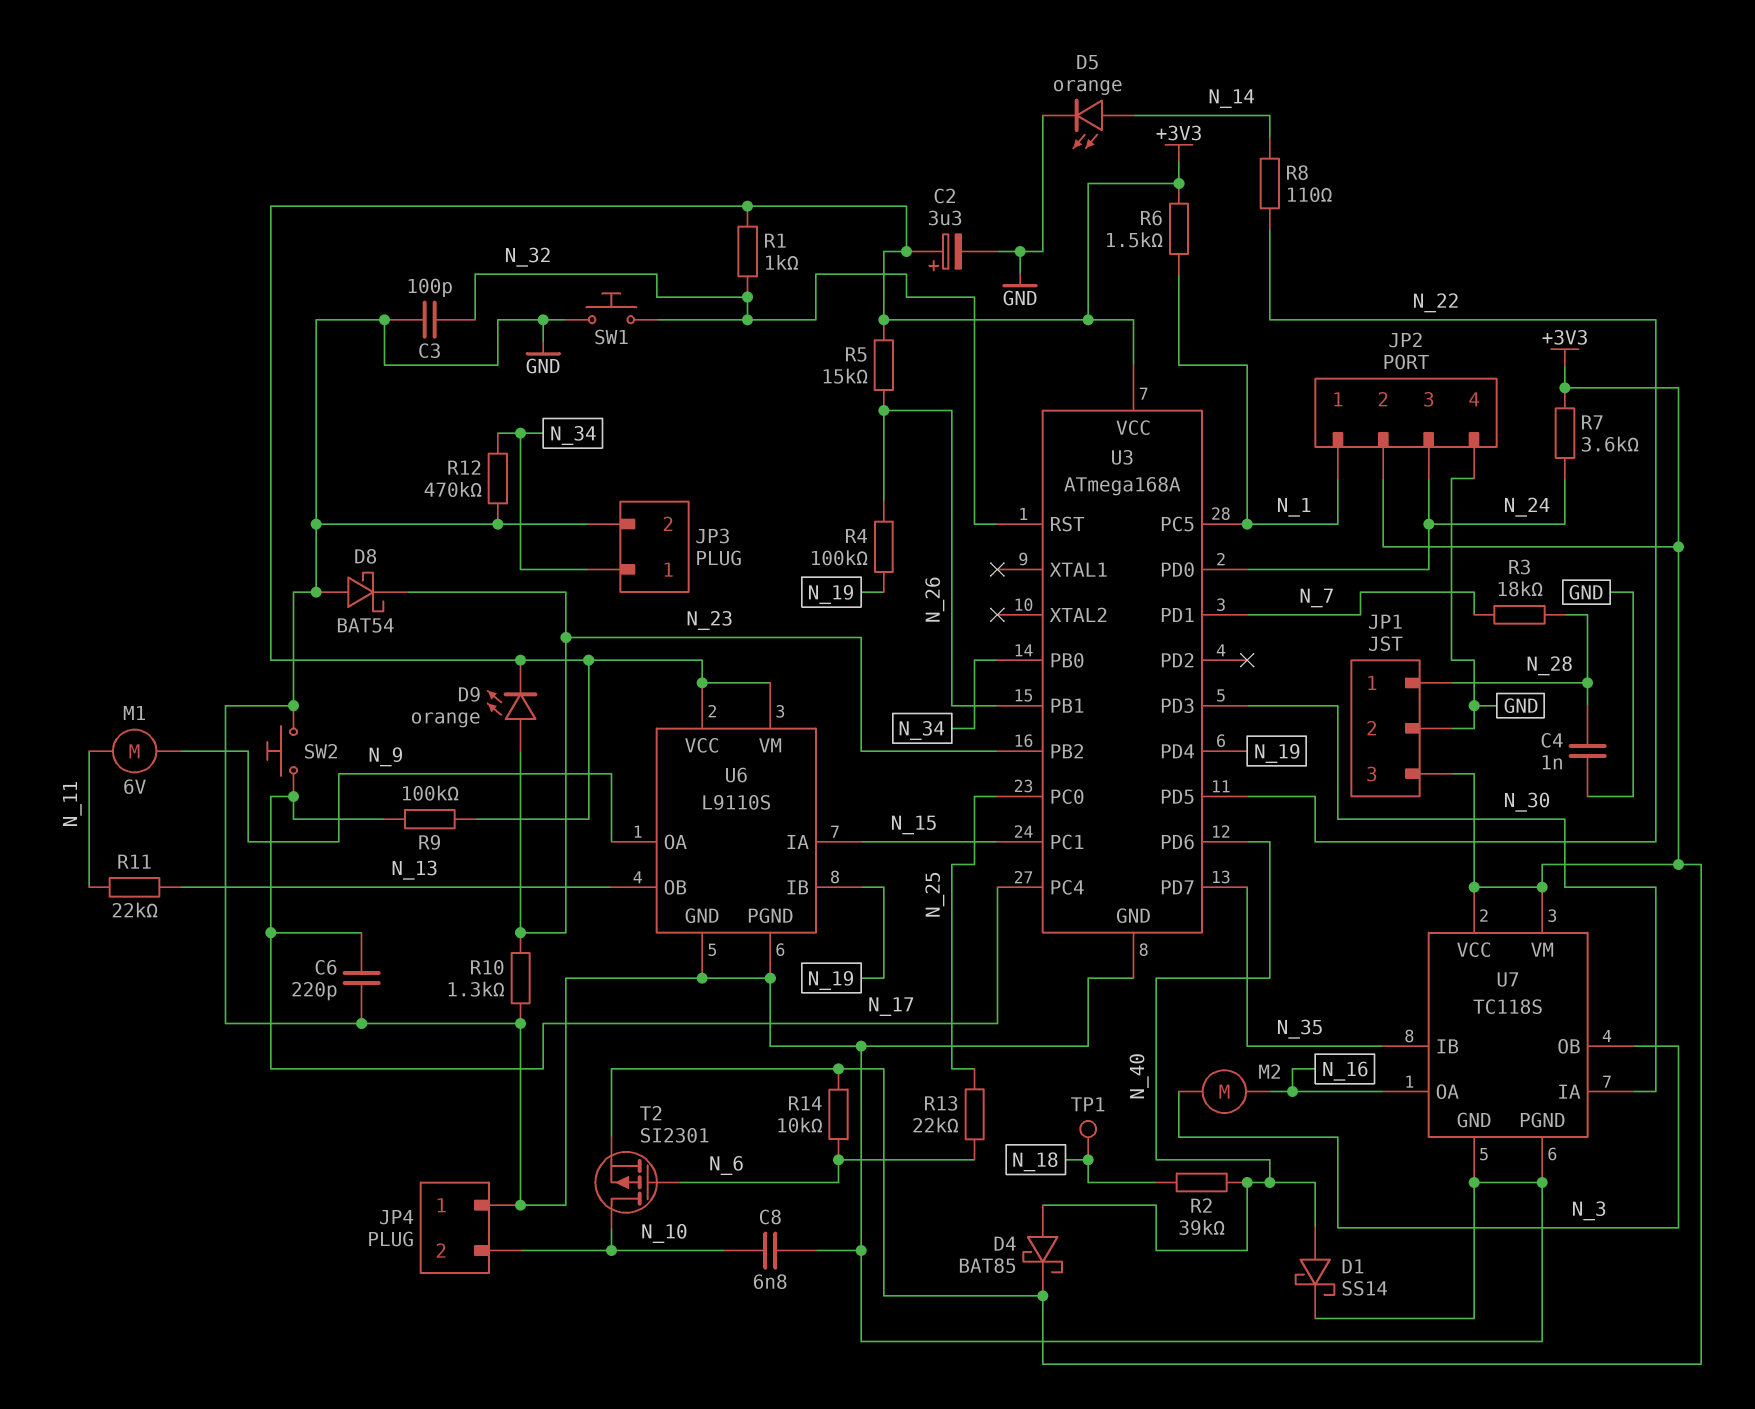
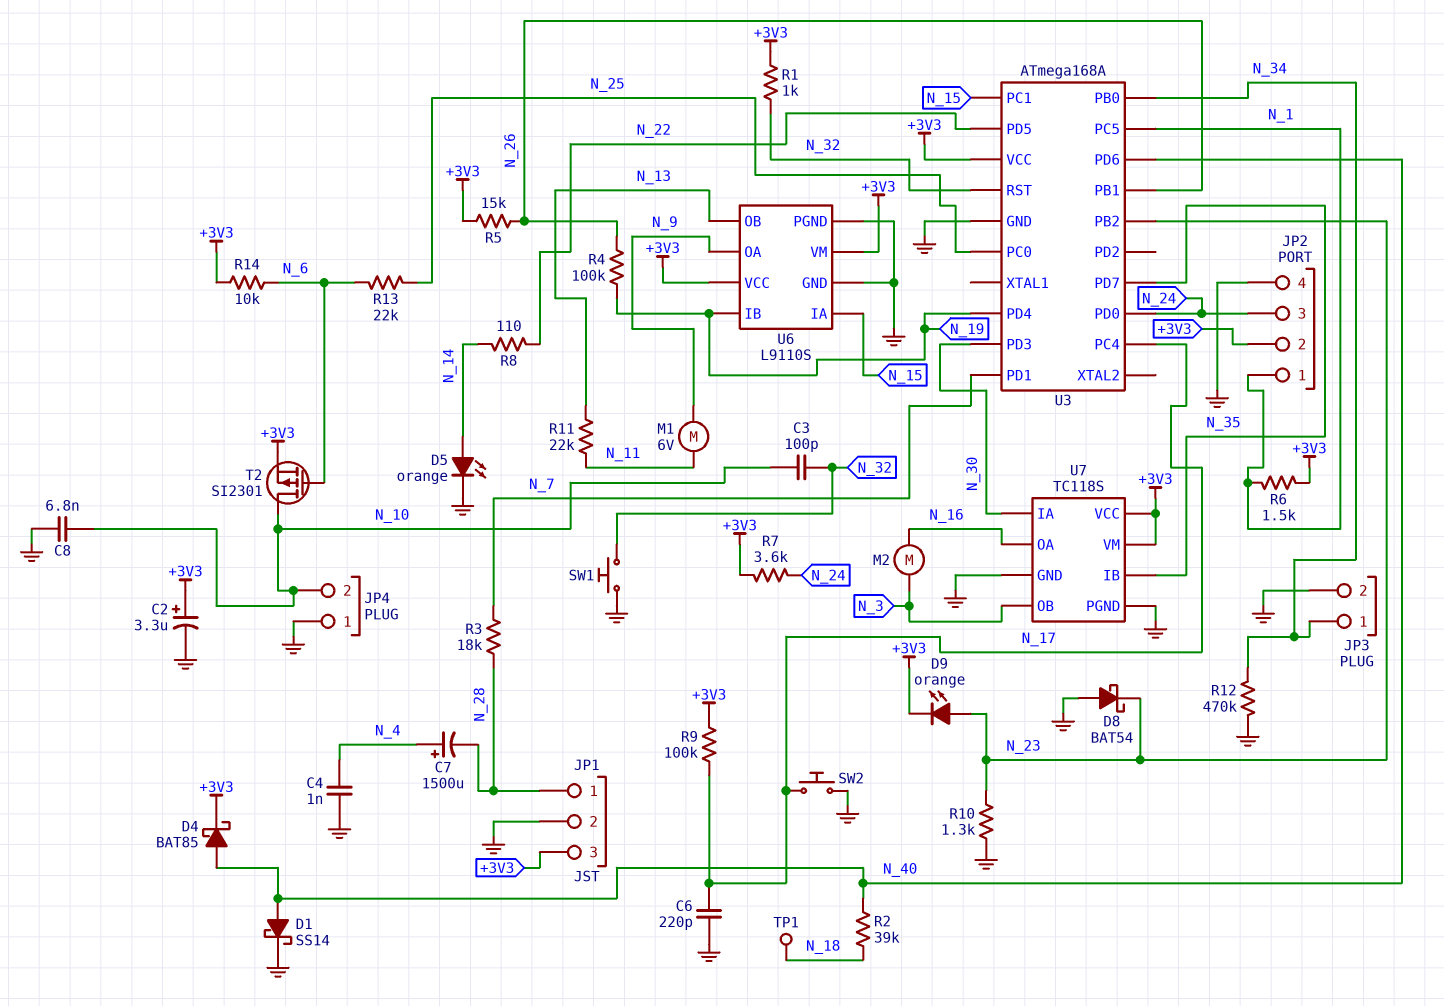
C3: 100pF (GND, N_32) -> 100pF (N_10, N_32)
C4: 1nF (GND, N_28) -> 1nF (GND, N_4)
C7: none -> 1500uF (plus N_4, minus N_28)

